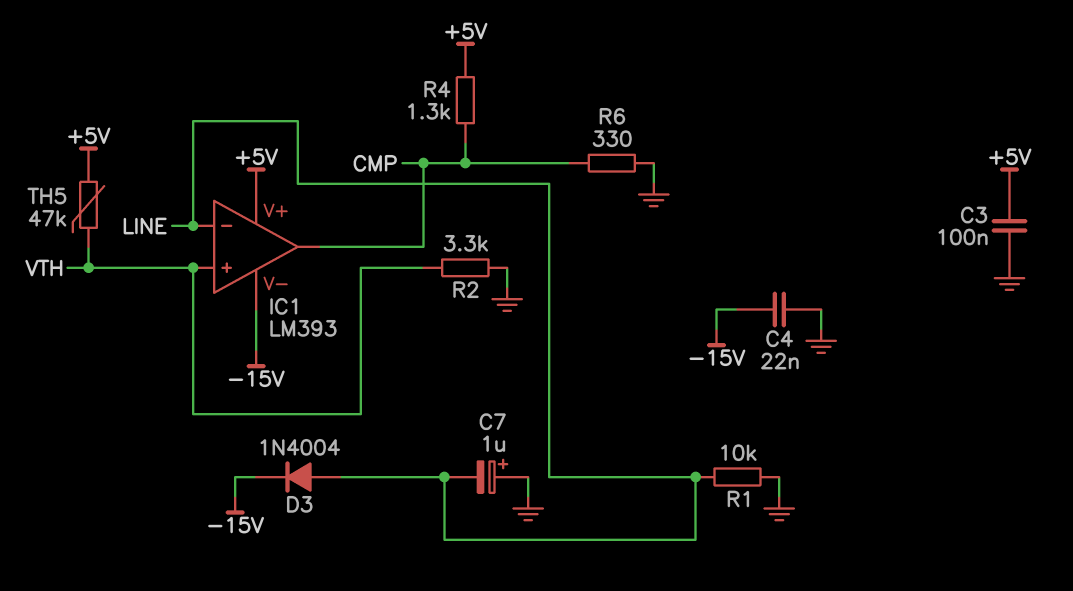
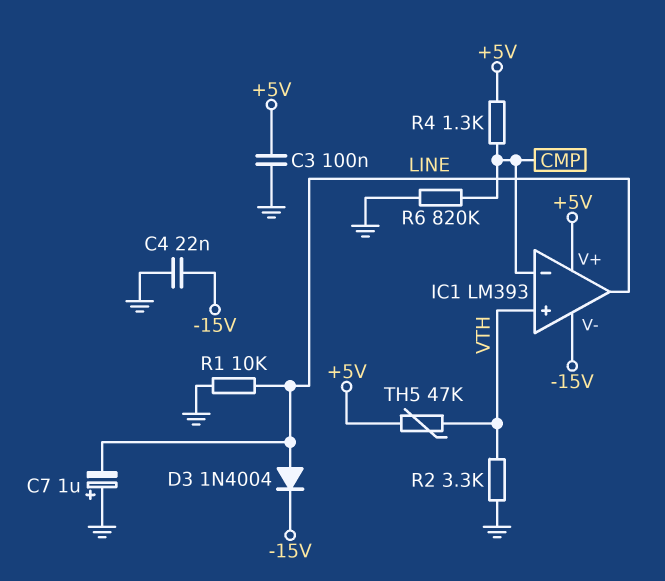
IC1 pin in-: LINE -> CMP
IC1 pin out: CMP -> LINE
R6: 330 (CMP, GND) -> 820k (CMP, GND)

